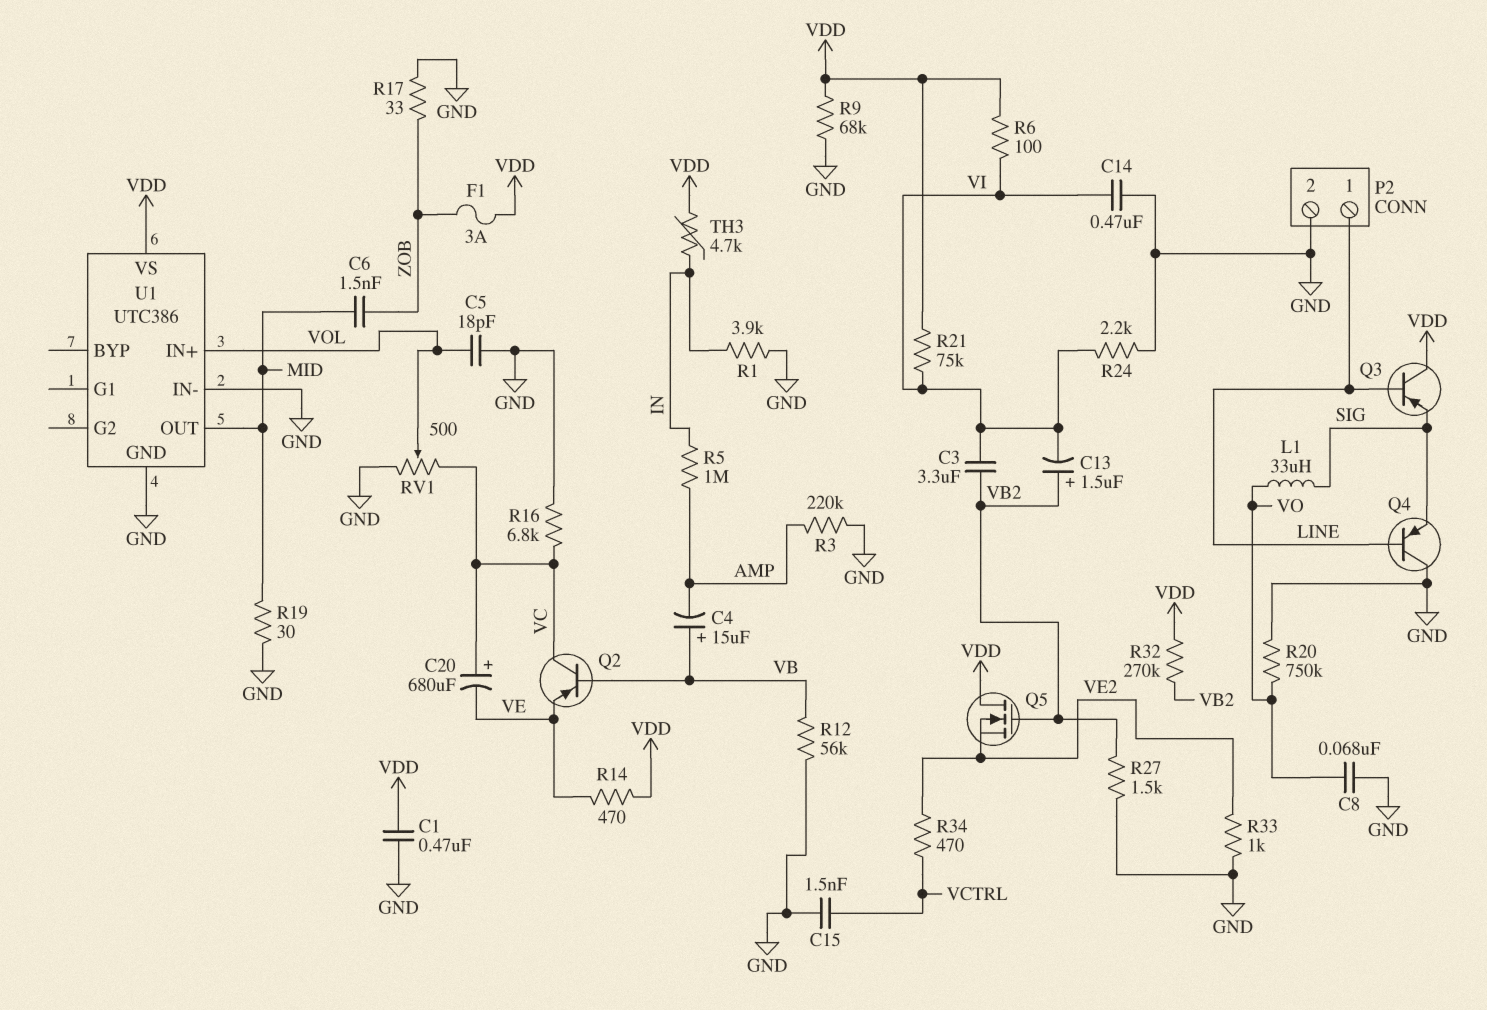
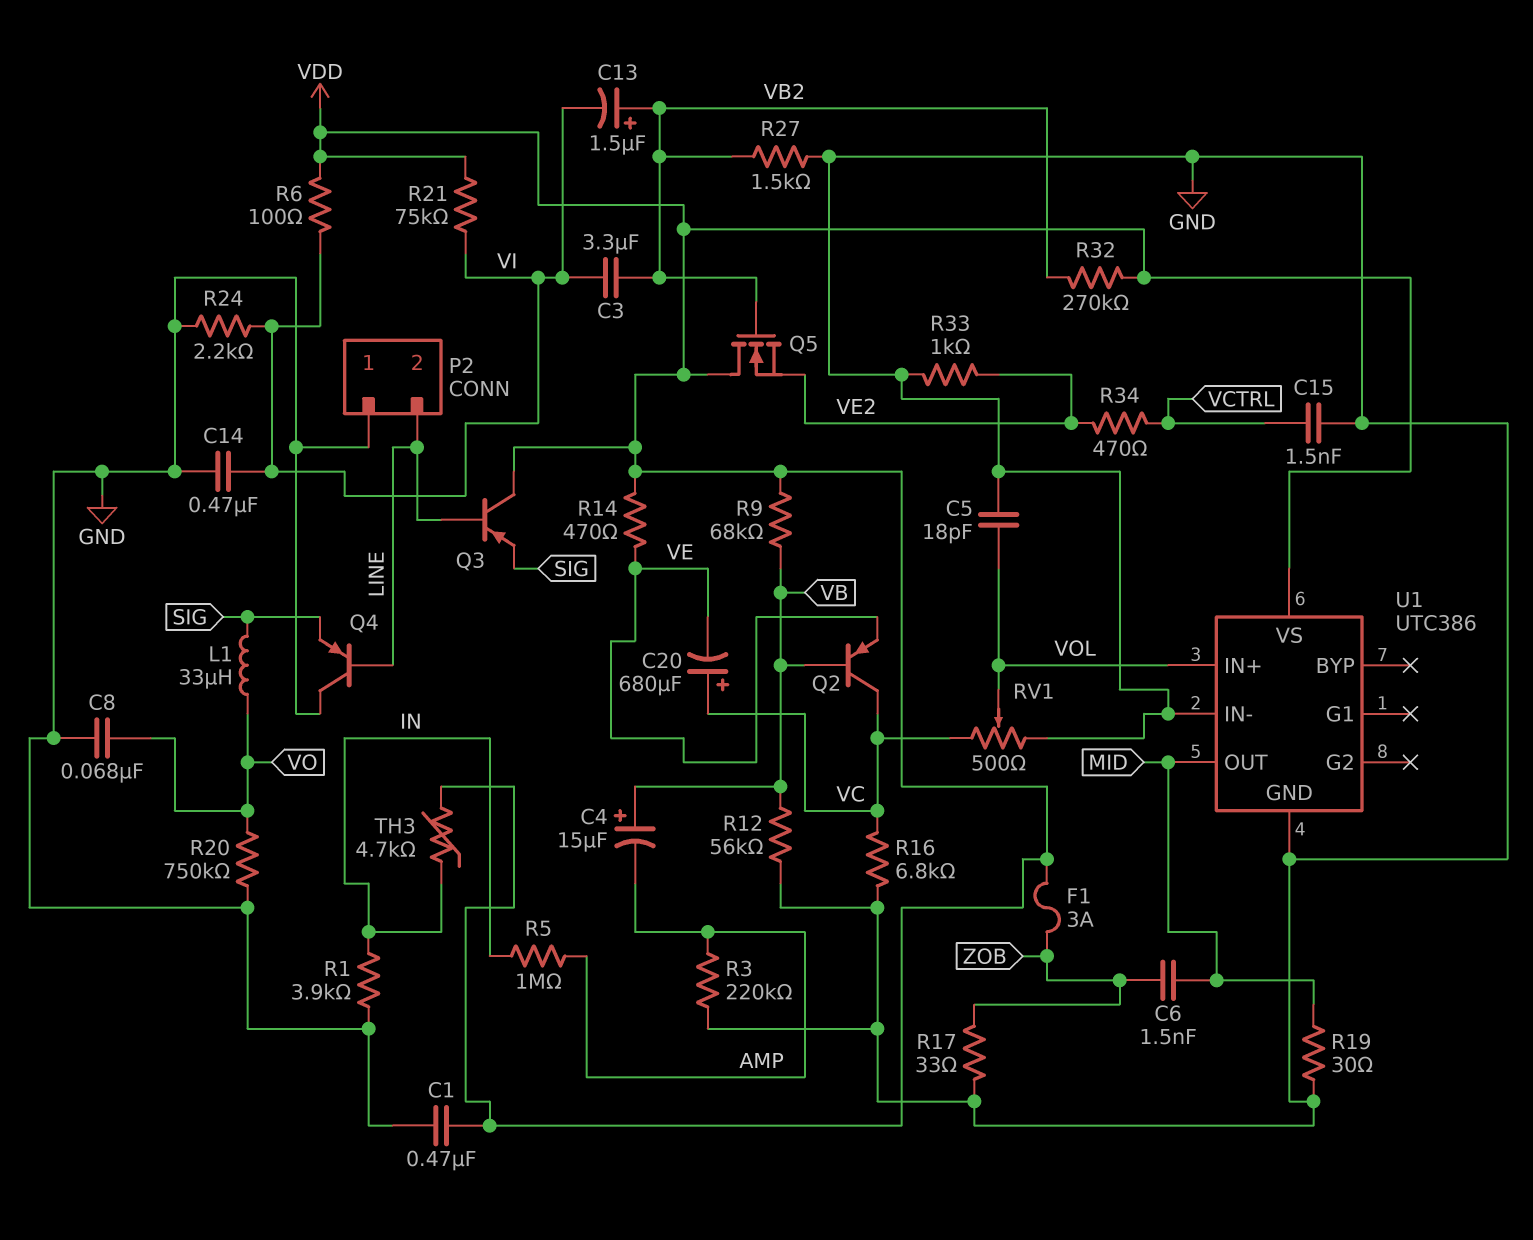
P2 pin 1: LINE -> GND
P2 pin 2: GND -> LINE
R9: 68k (GND, VDD) -> 68k (VB, VDD)

